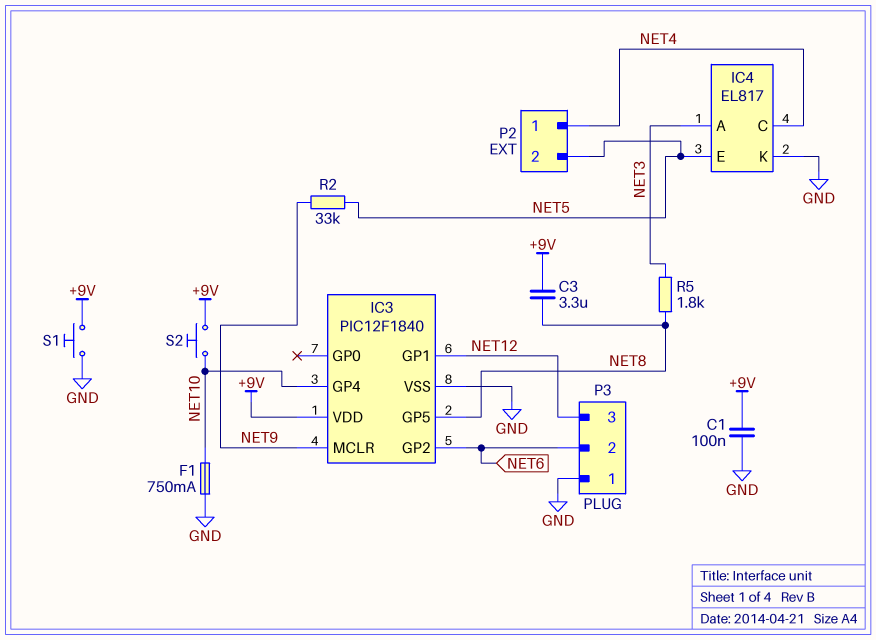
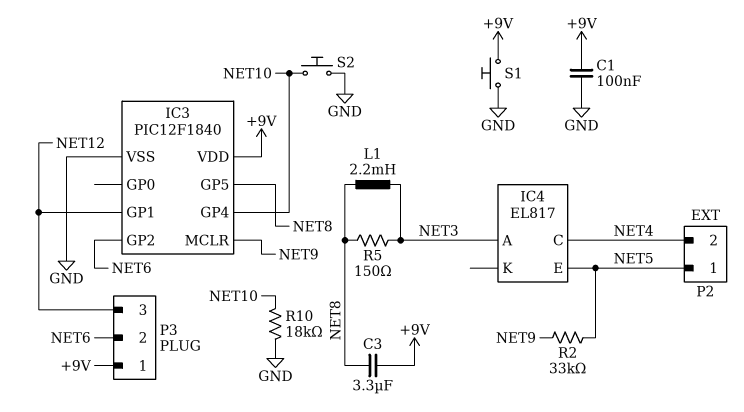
F1: 750mA (GND, NET10) -> none
IC4 pin K: GND -> none
L1: none -> 2.2mH (NET3, NET8)
P2 pin 1: NET4 -> NET5
P2 pin 2: NET5 -> NET4
P3 pin 1: GND -> +9V
R5: 1.8k (NET3, NET8) -> 150 (NET3, NET8)
R10: none -> 18k (GND, NET10)
S2: button (+9V, NET10) -> button (GND, NET10)

